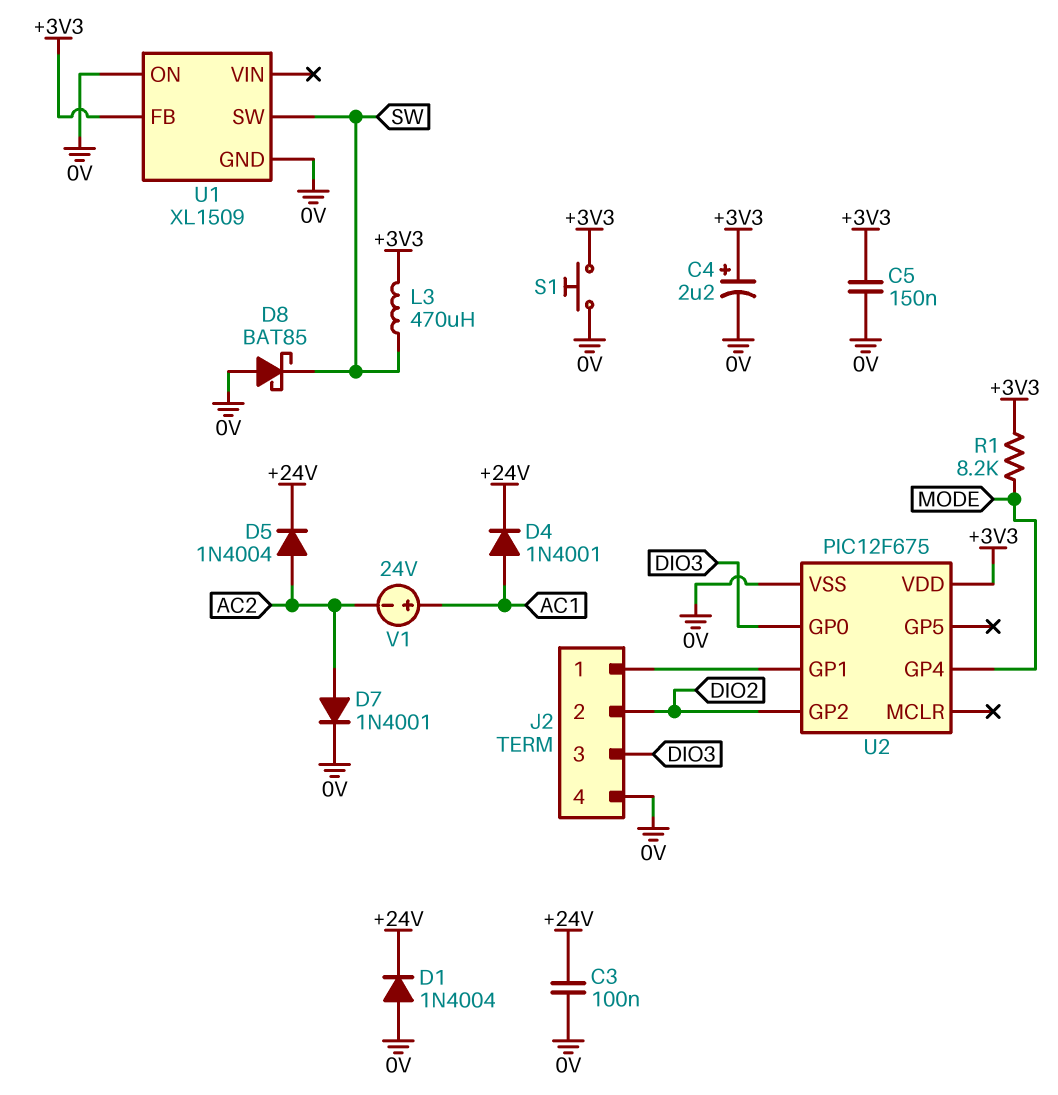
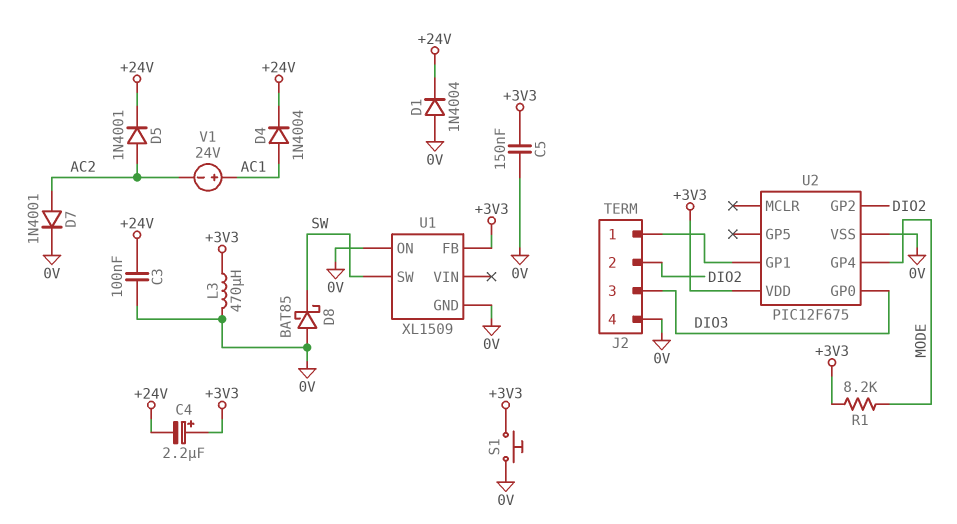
C4: 2.2uF (plus +3V3, minus 0V) -> 2.2uF (plus +3V3, minus +24V)
D4: diode 1N4001 (A AC1, K +24V) -> diode 1N4004 (A AC1, K +24V)
D5: diode 1N4004 (A AC2, K +24V) -> diode 1N4001 (A AC2, K +24V)
L3: 470uH (+3V3, SW) -> 470uH (+3V3, 0V)

